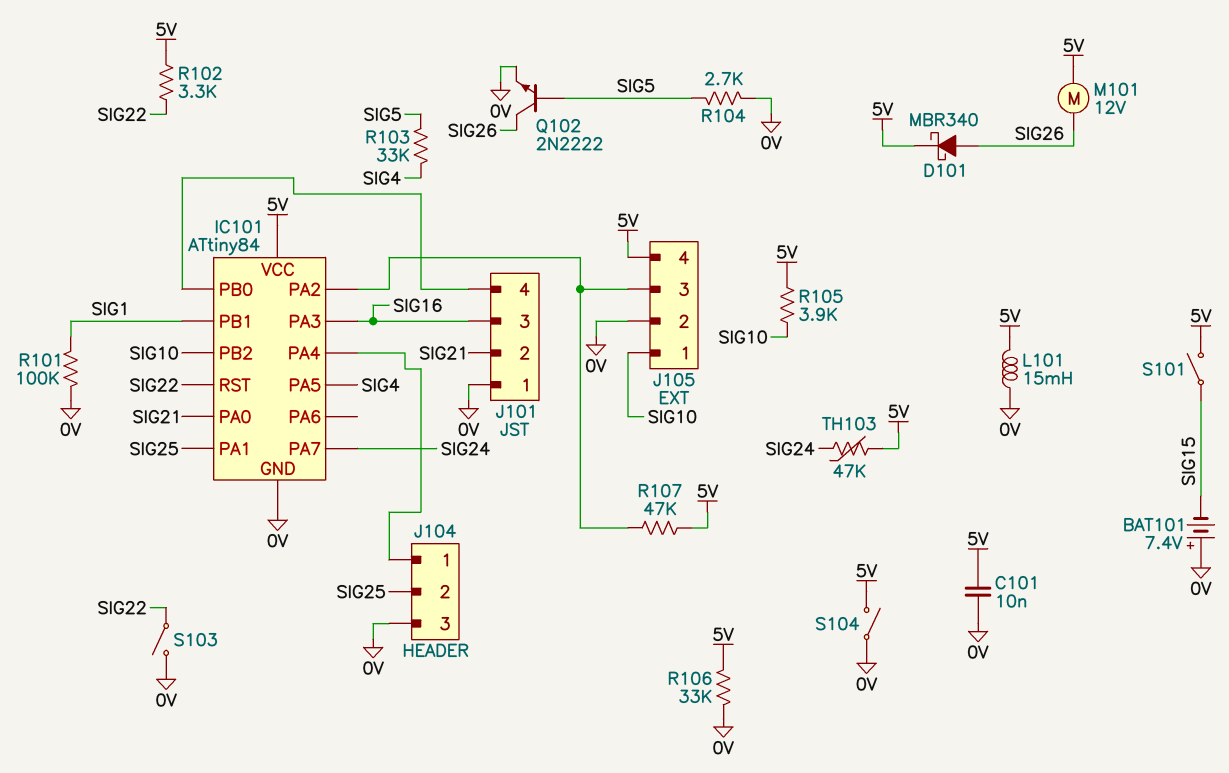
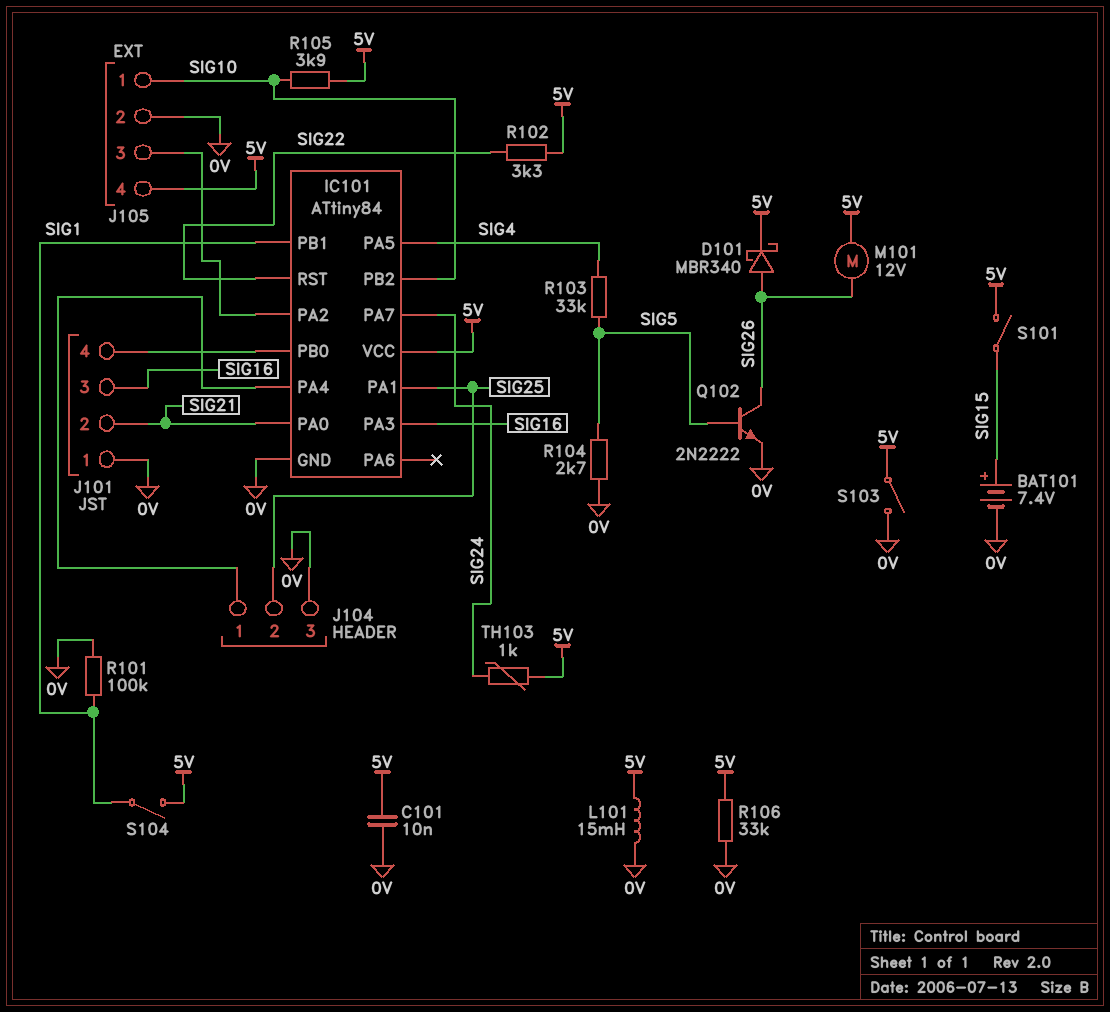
BAT101: 7.4V (plus 0V, minus SIG15) -> 7.4V (plus SIG15, minus 0V)
R107: 47k (5V, IC101/PA2) -> none
S103: switch (0V, SIG22) -> switch (0V, 5V)
S104: switch (0V, 5V) -> switch (5V, SIG1)
TH103: 47k (5V, SIG24) -> 1k (5V, SIG24)

